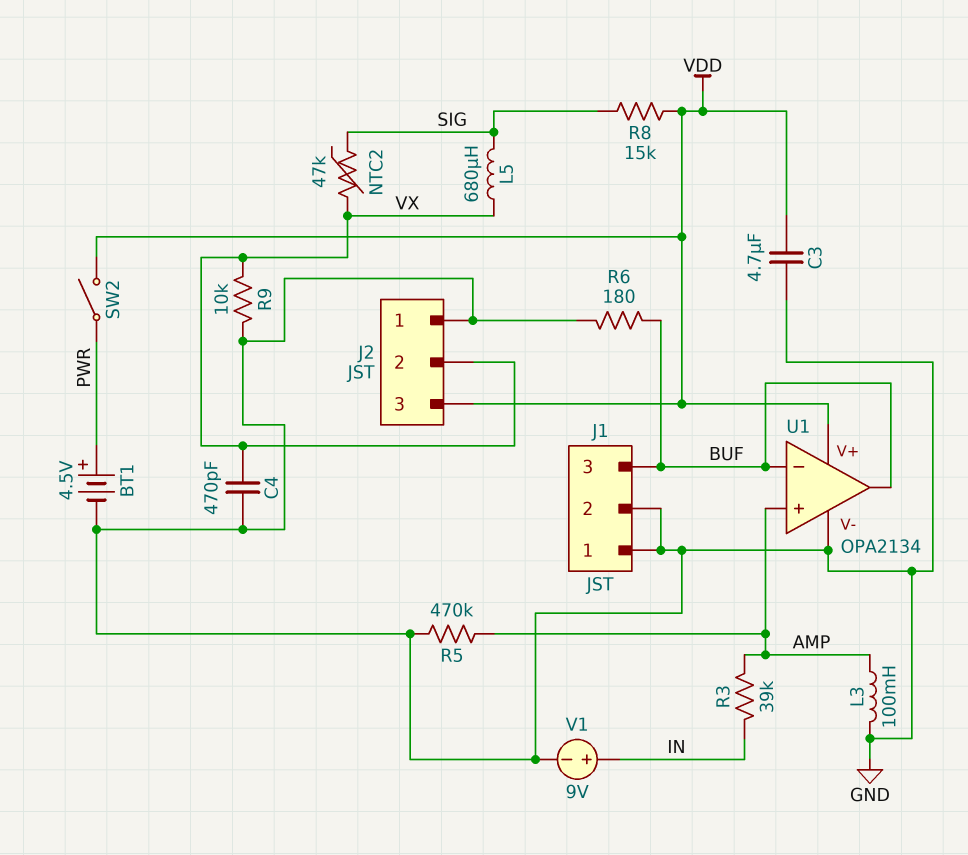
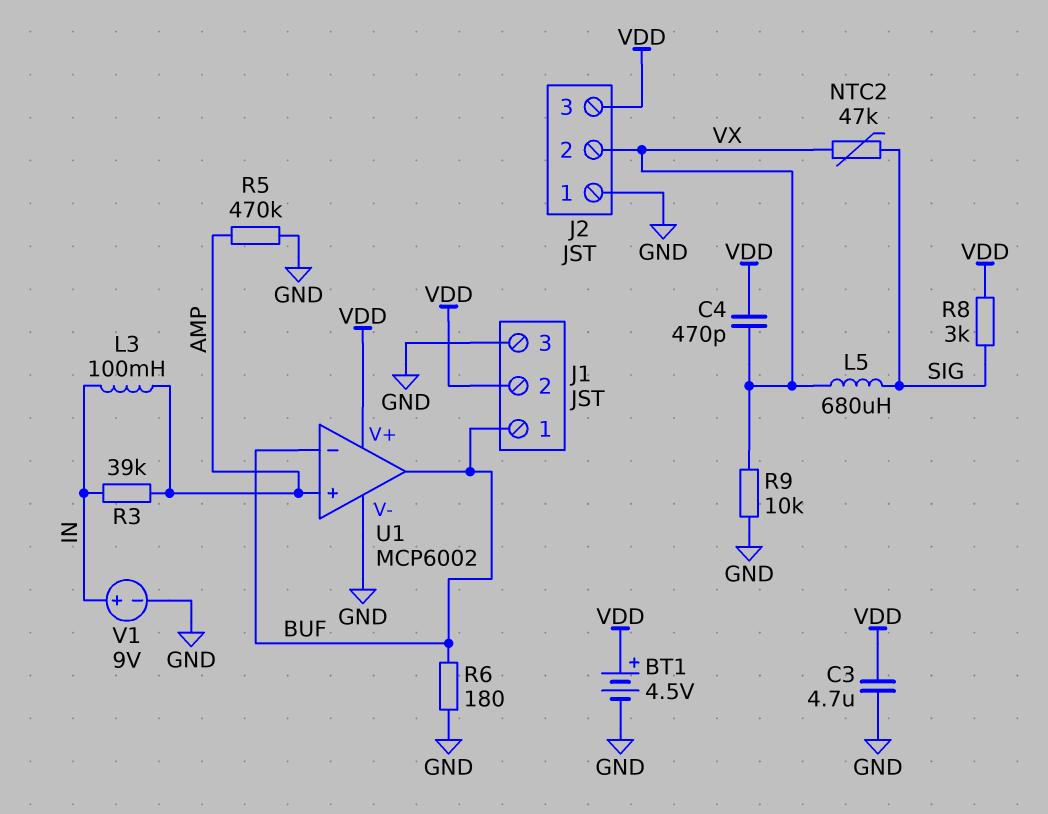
BT1: 4.5V (plus PWR, minus GND) -> 4.5V (plus VDD, minus GND)
C4: 470pF (GND, VX) -> 470pF (VDD, VX)
J1 pin 1: GND -> BUF
J1 pin 2: GND -> VDD
J1 pin 3: BUF -> GND
L3: 100mH (AMP, GND) -> 100mH (AMP, IN)
R8: 15k (SIG, VDD) -> 3k (SIG, VDD)
SW2: switch (PWR, VDD) -> none
U1: OPA2134 -> MCP6002

